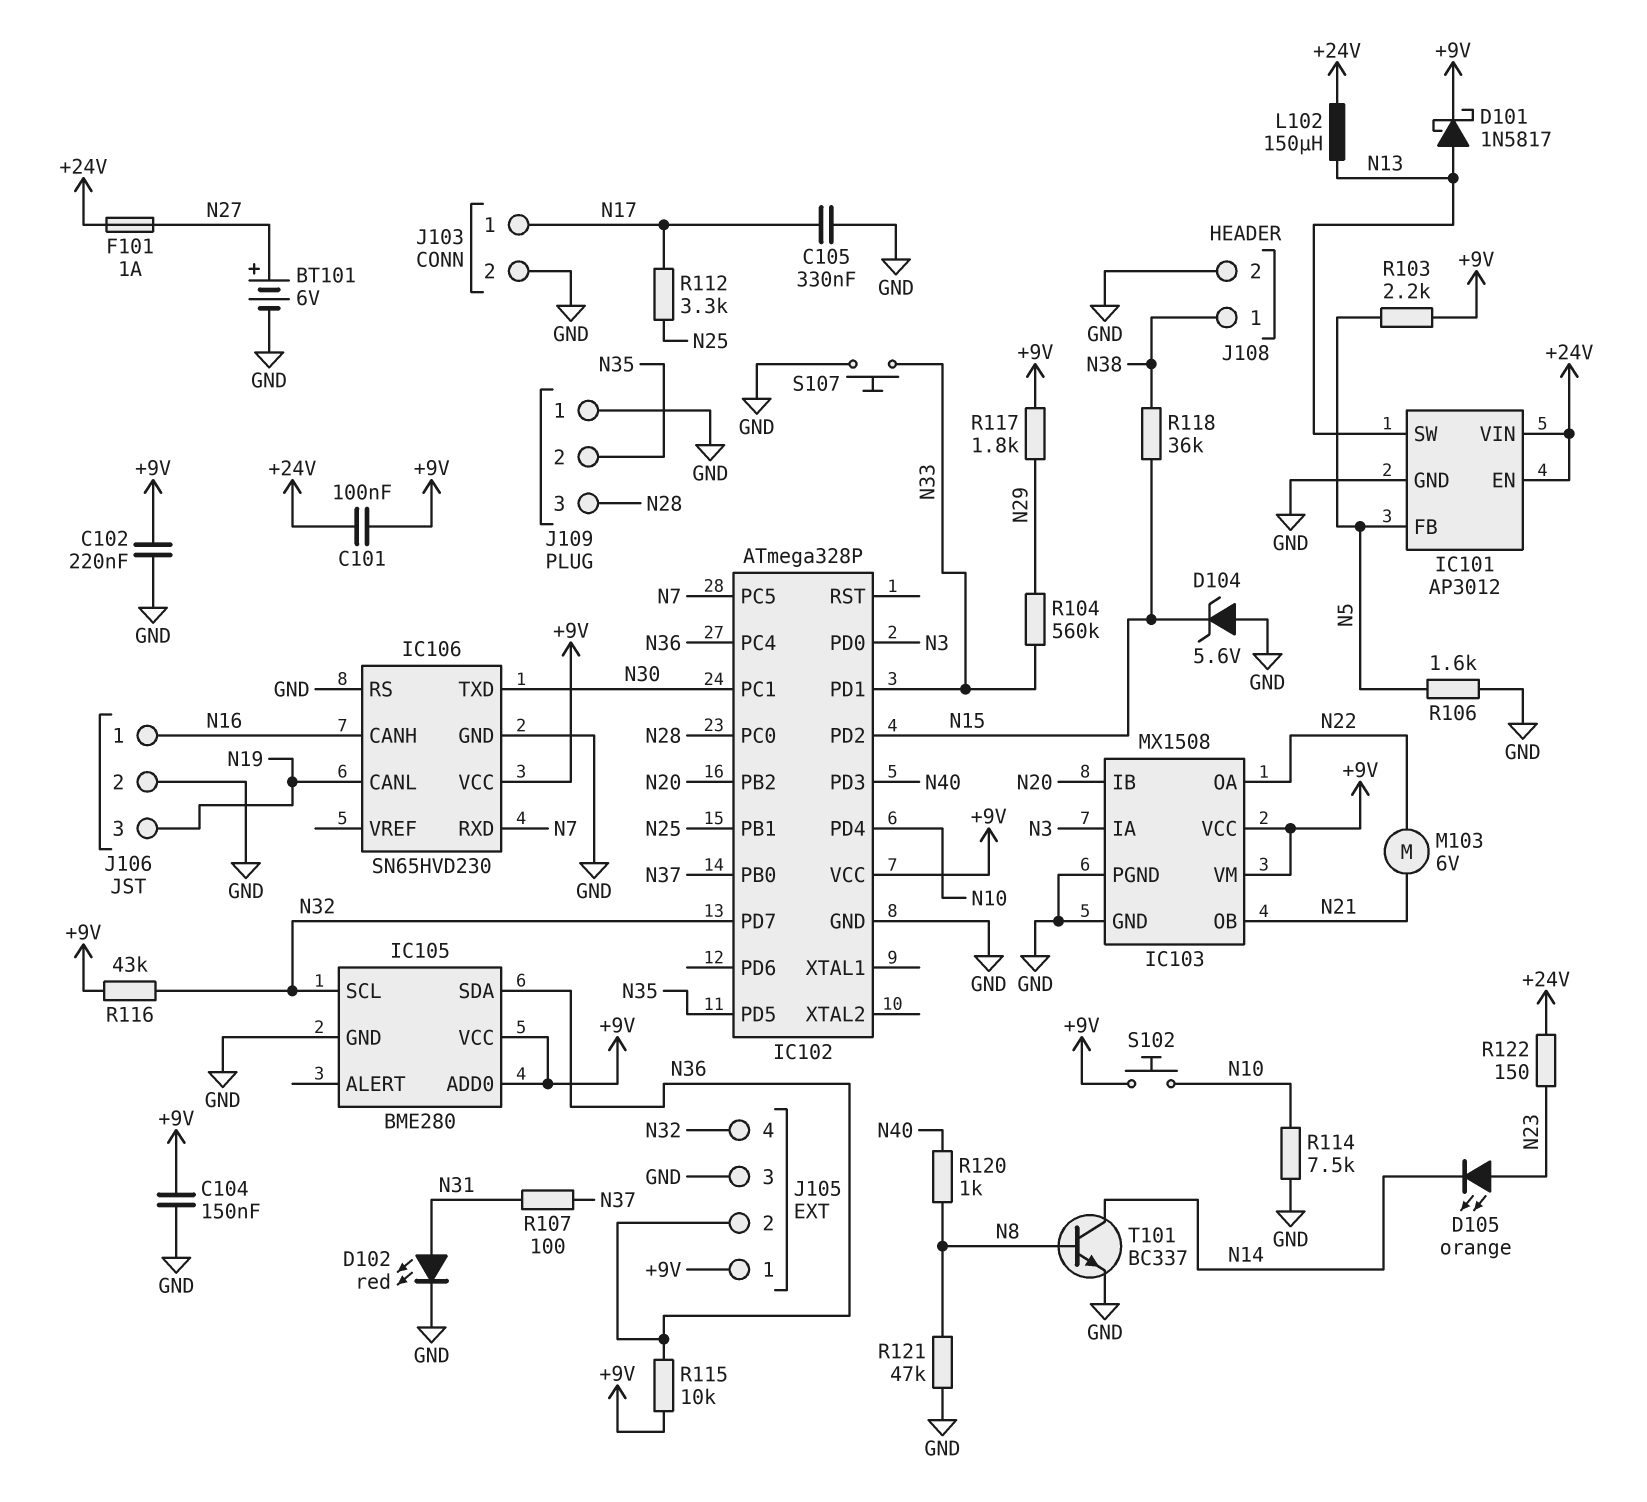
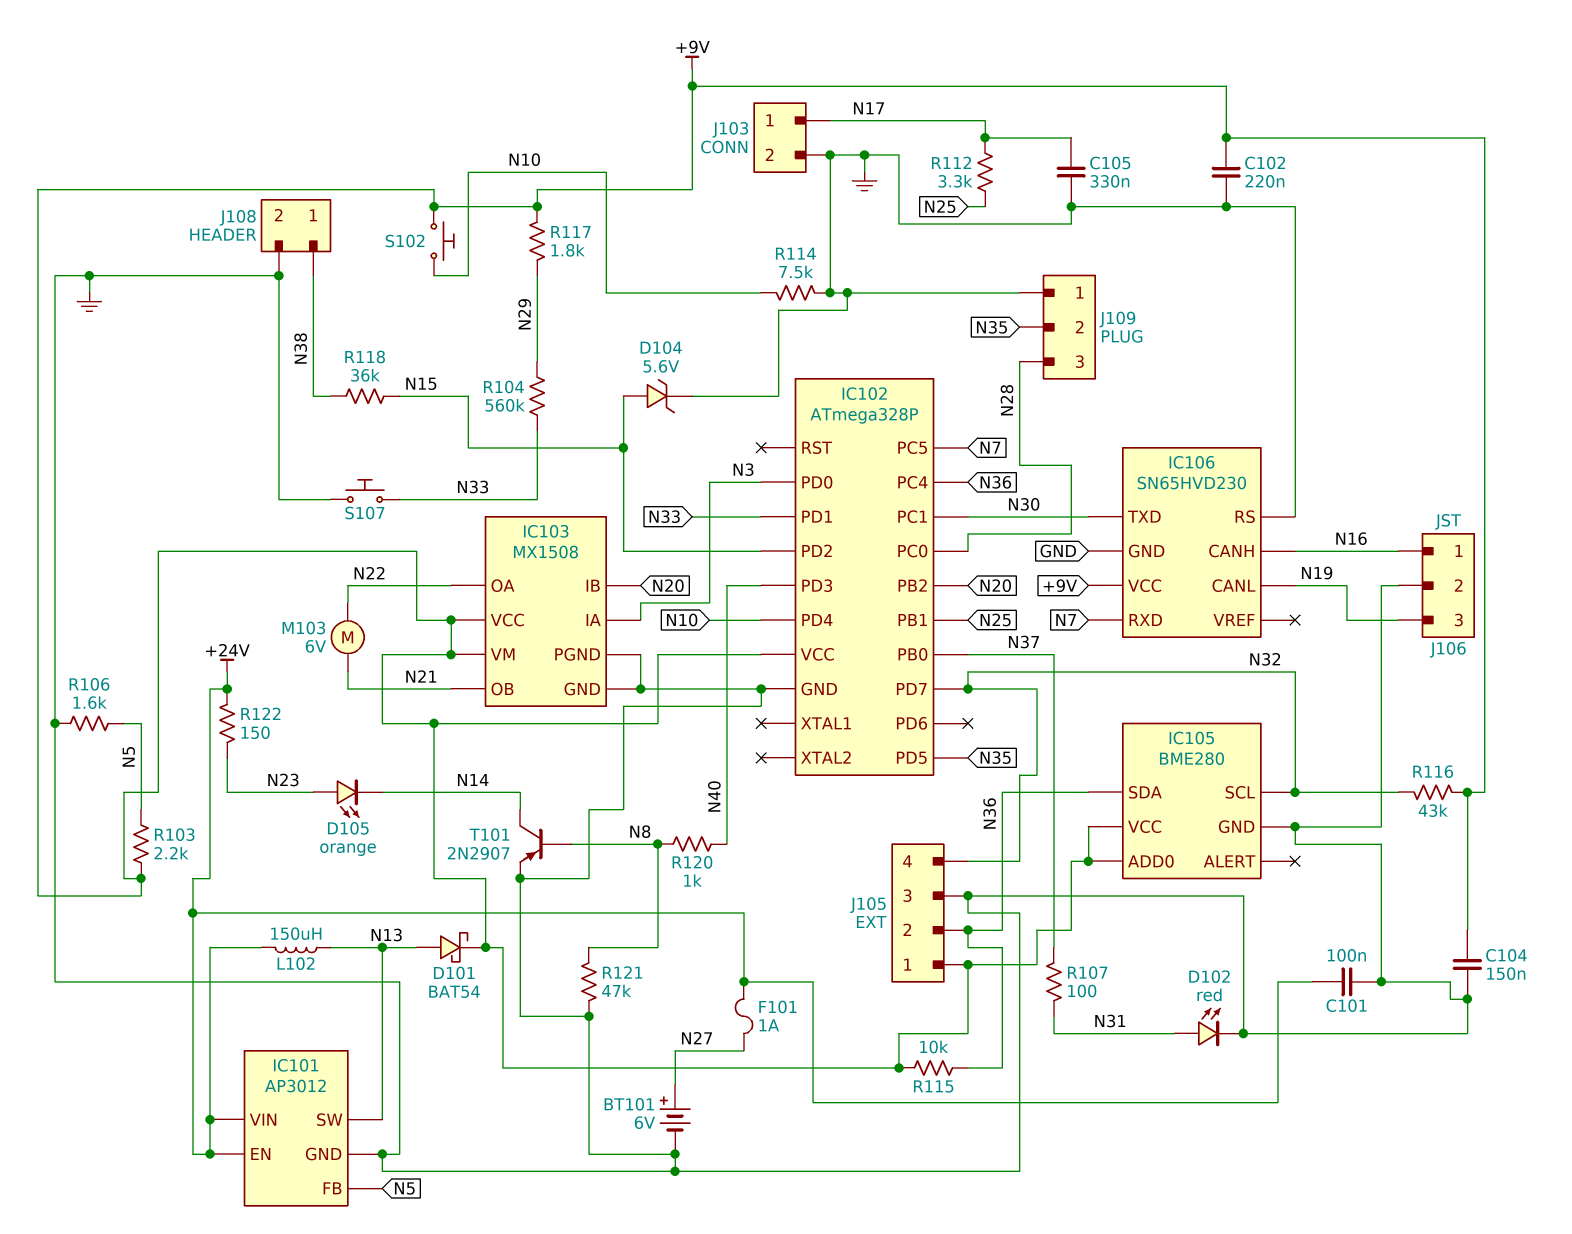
C101: 100nF (+9V, +24V) -> 100nF (+24V, GND)
D101: schottky 1N5817 (A N13, K +9V) -> schottky BAT54 (A N13, K +9V)
D104: zener 5.6V (A GND, K N15) -> zener 5.6V (A N15, K GND)
T101: NPN BC337 (B N8, C N14, E GND) -> PNP 2N2907 (B N8, C N14, E GND)

